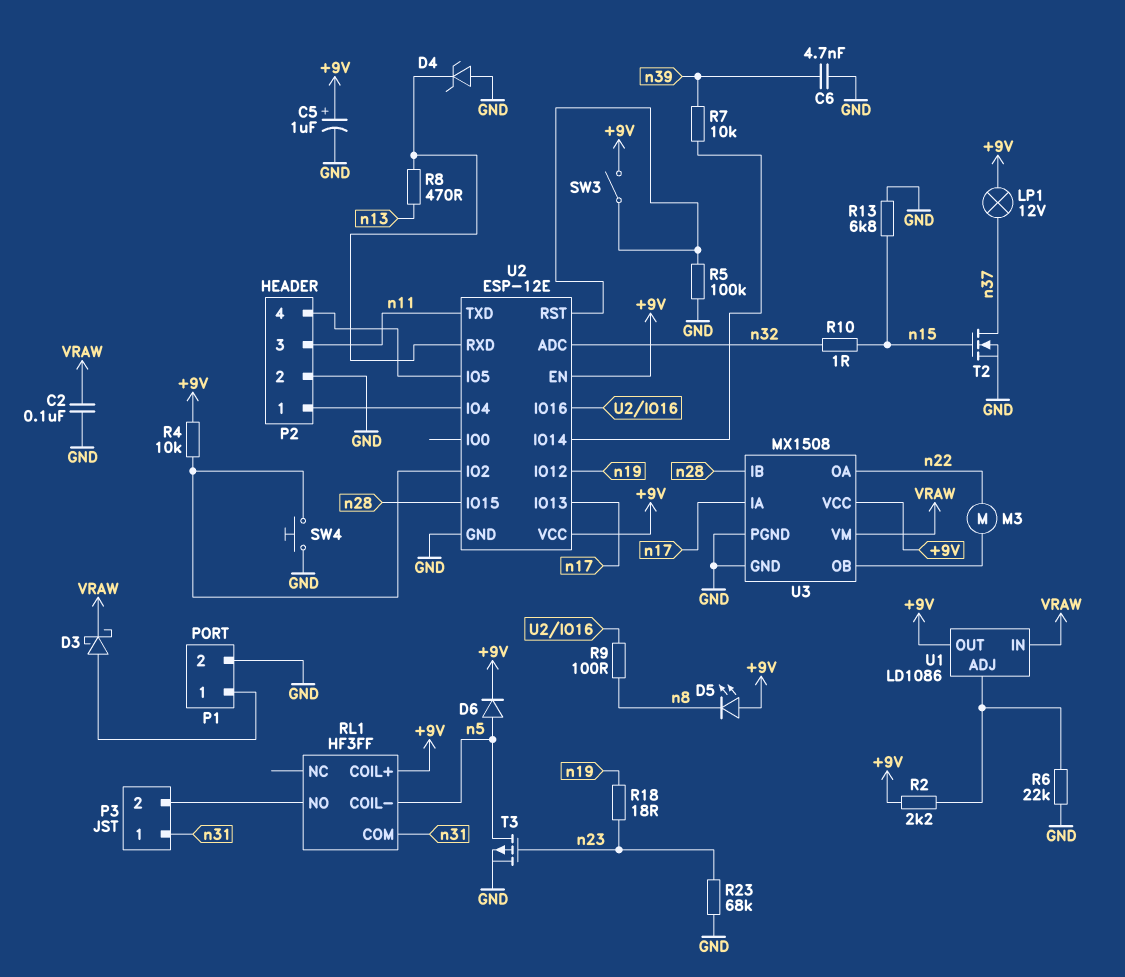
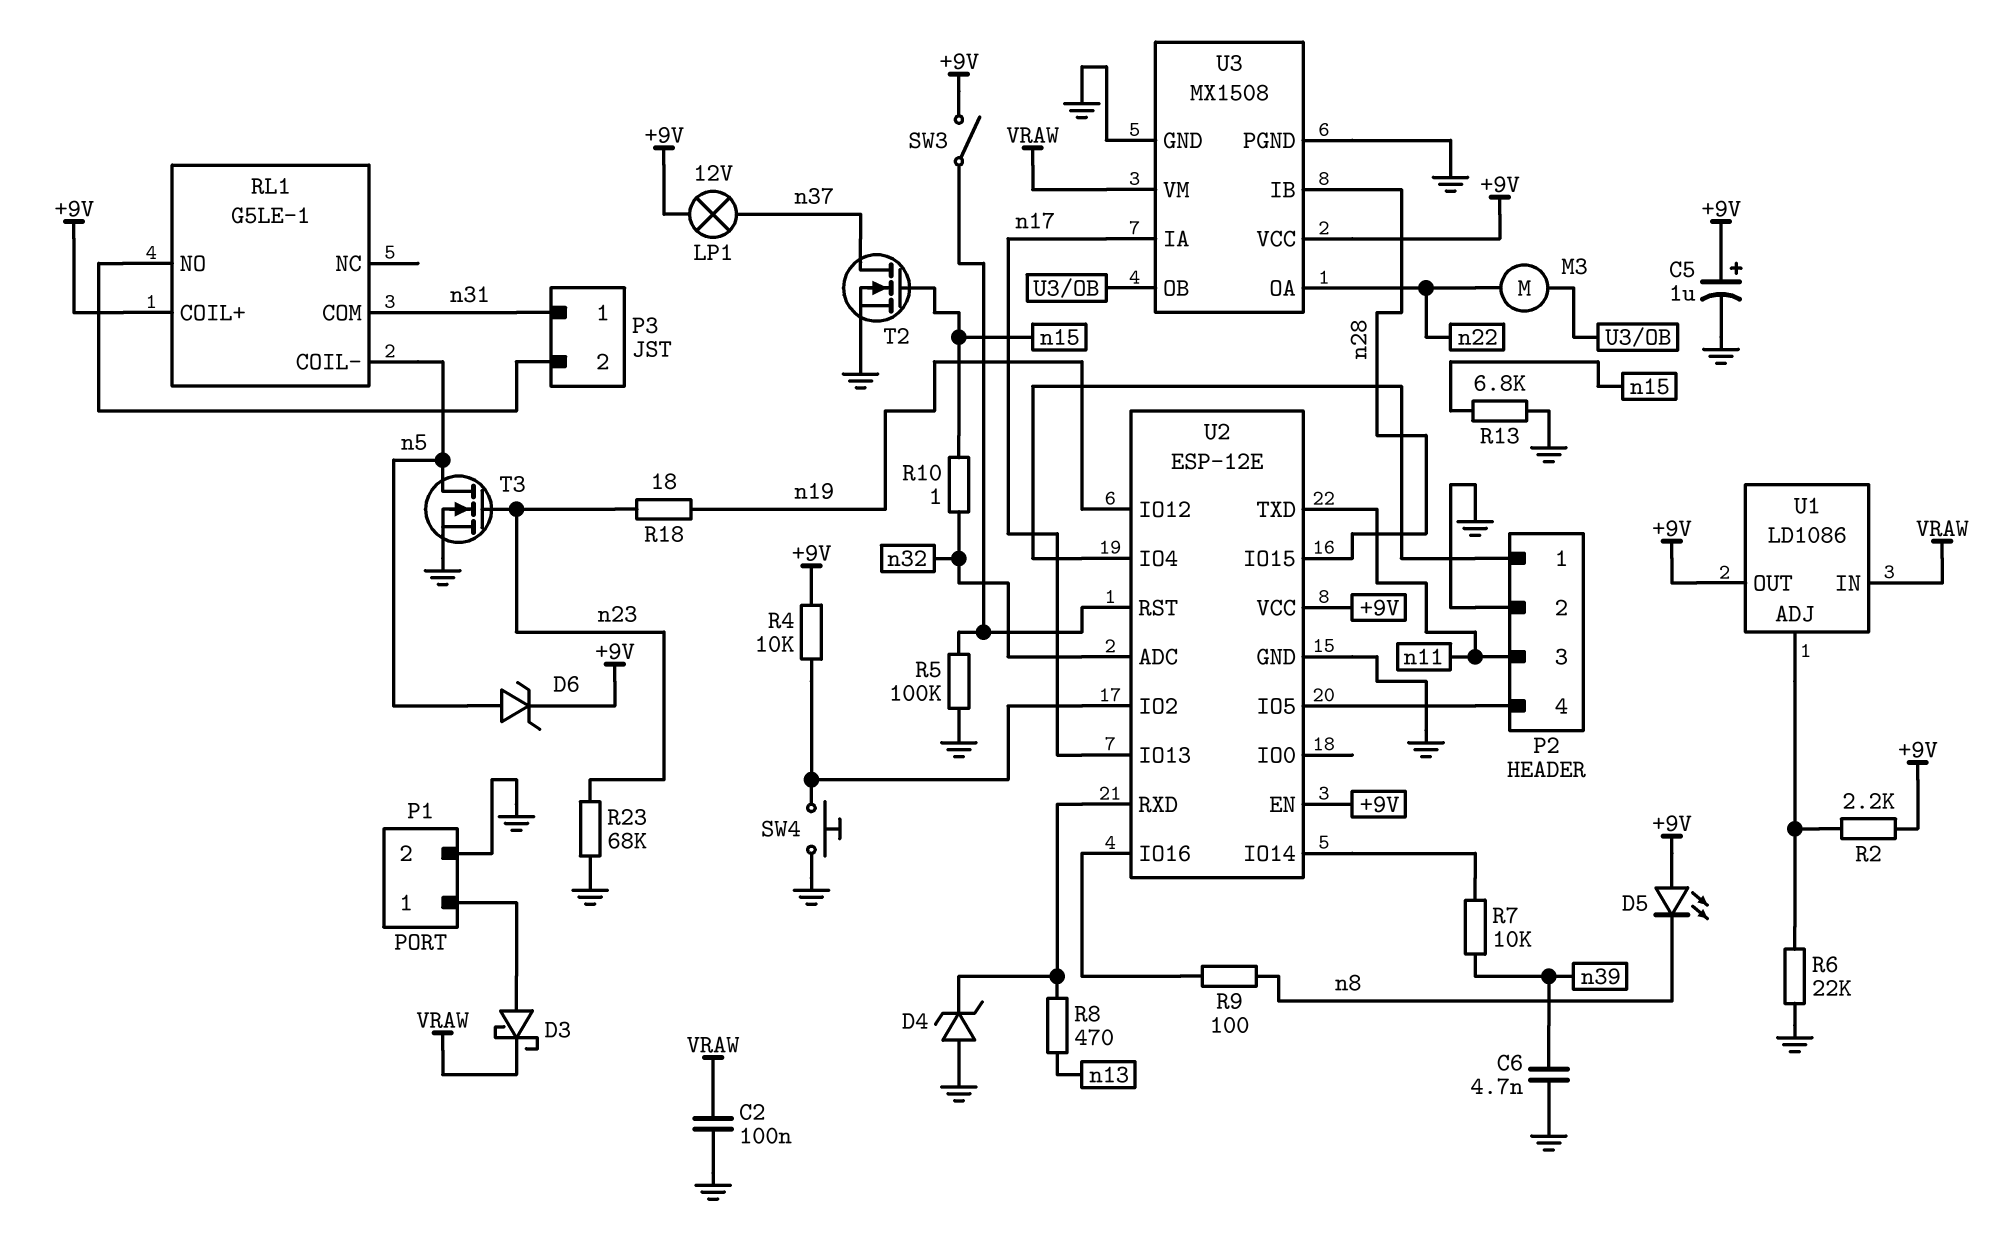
D6: diode (A n5, K +9V) -> zener (A n5, K +9V)
RL1: HF3FF -> G5LE-1
T3: PMOS (G n23, D n5, S GND) -> NMOS (G n23, D n5, S GND)

